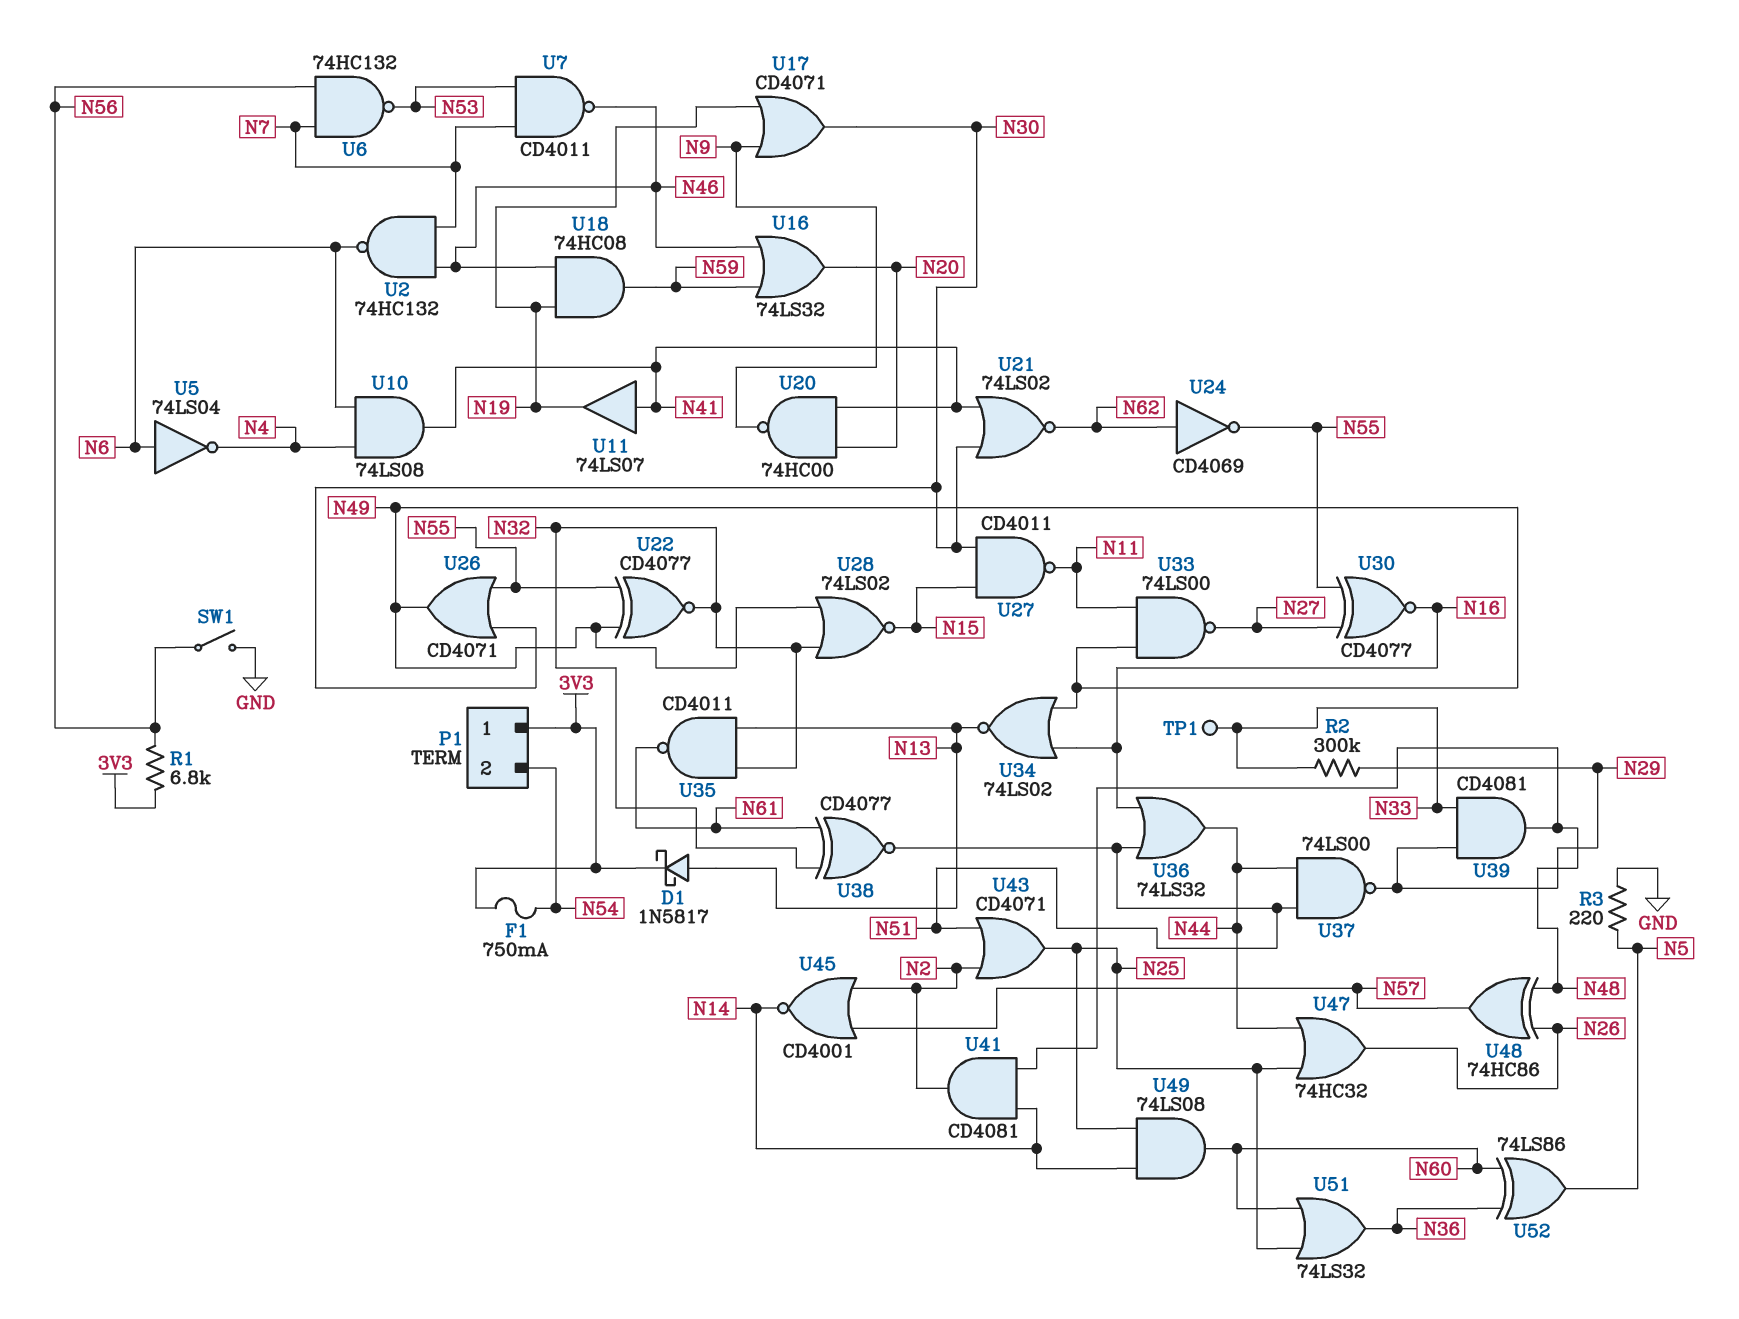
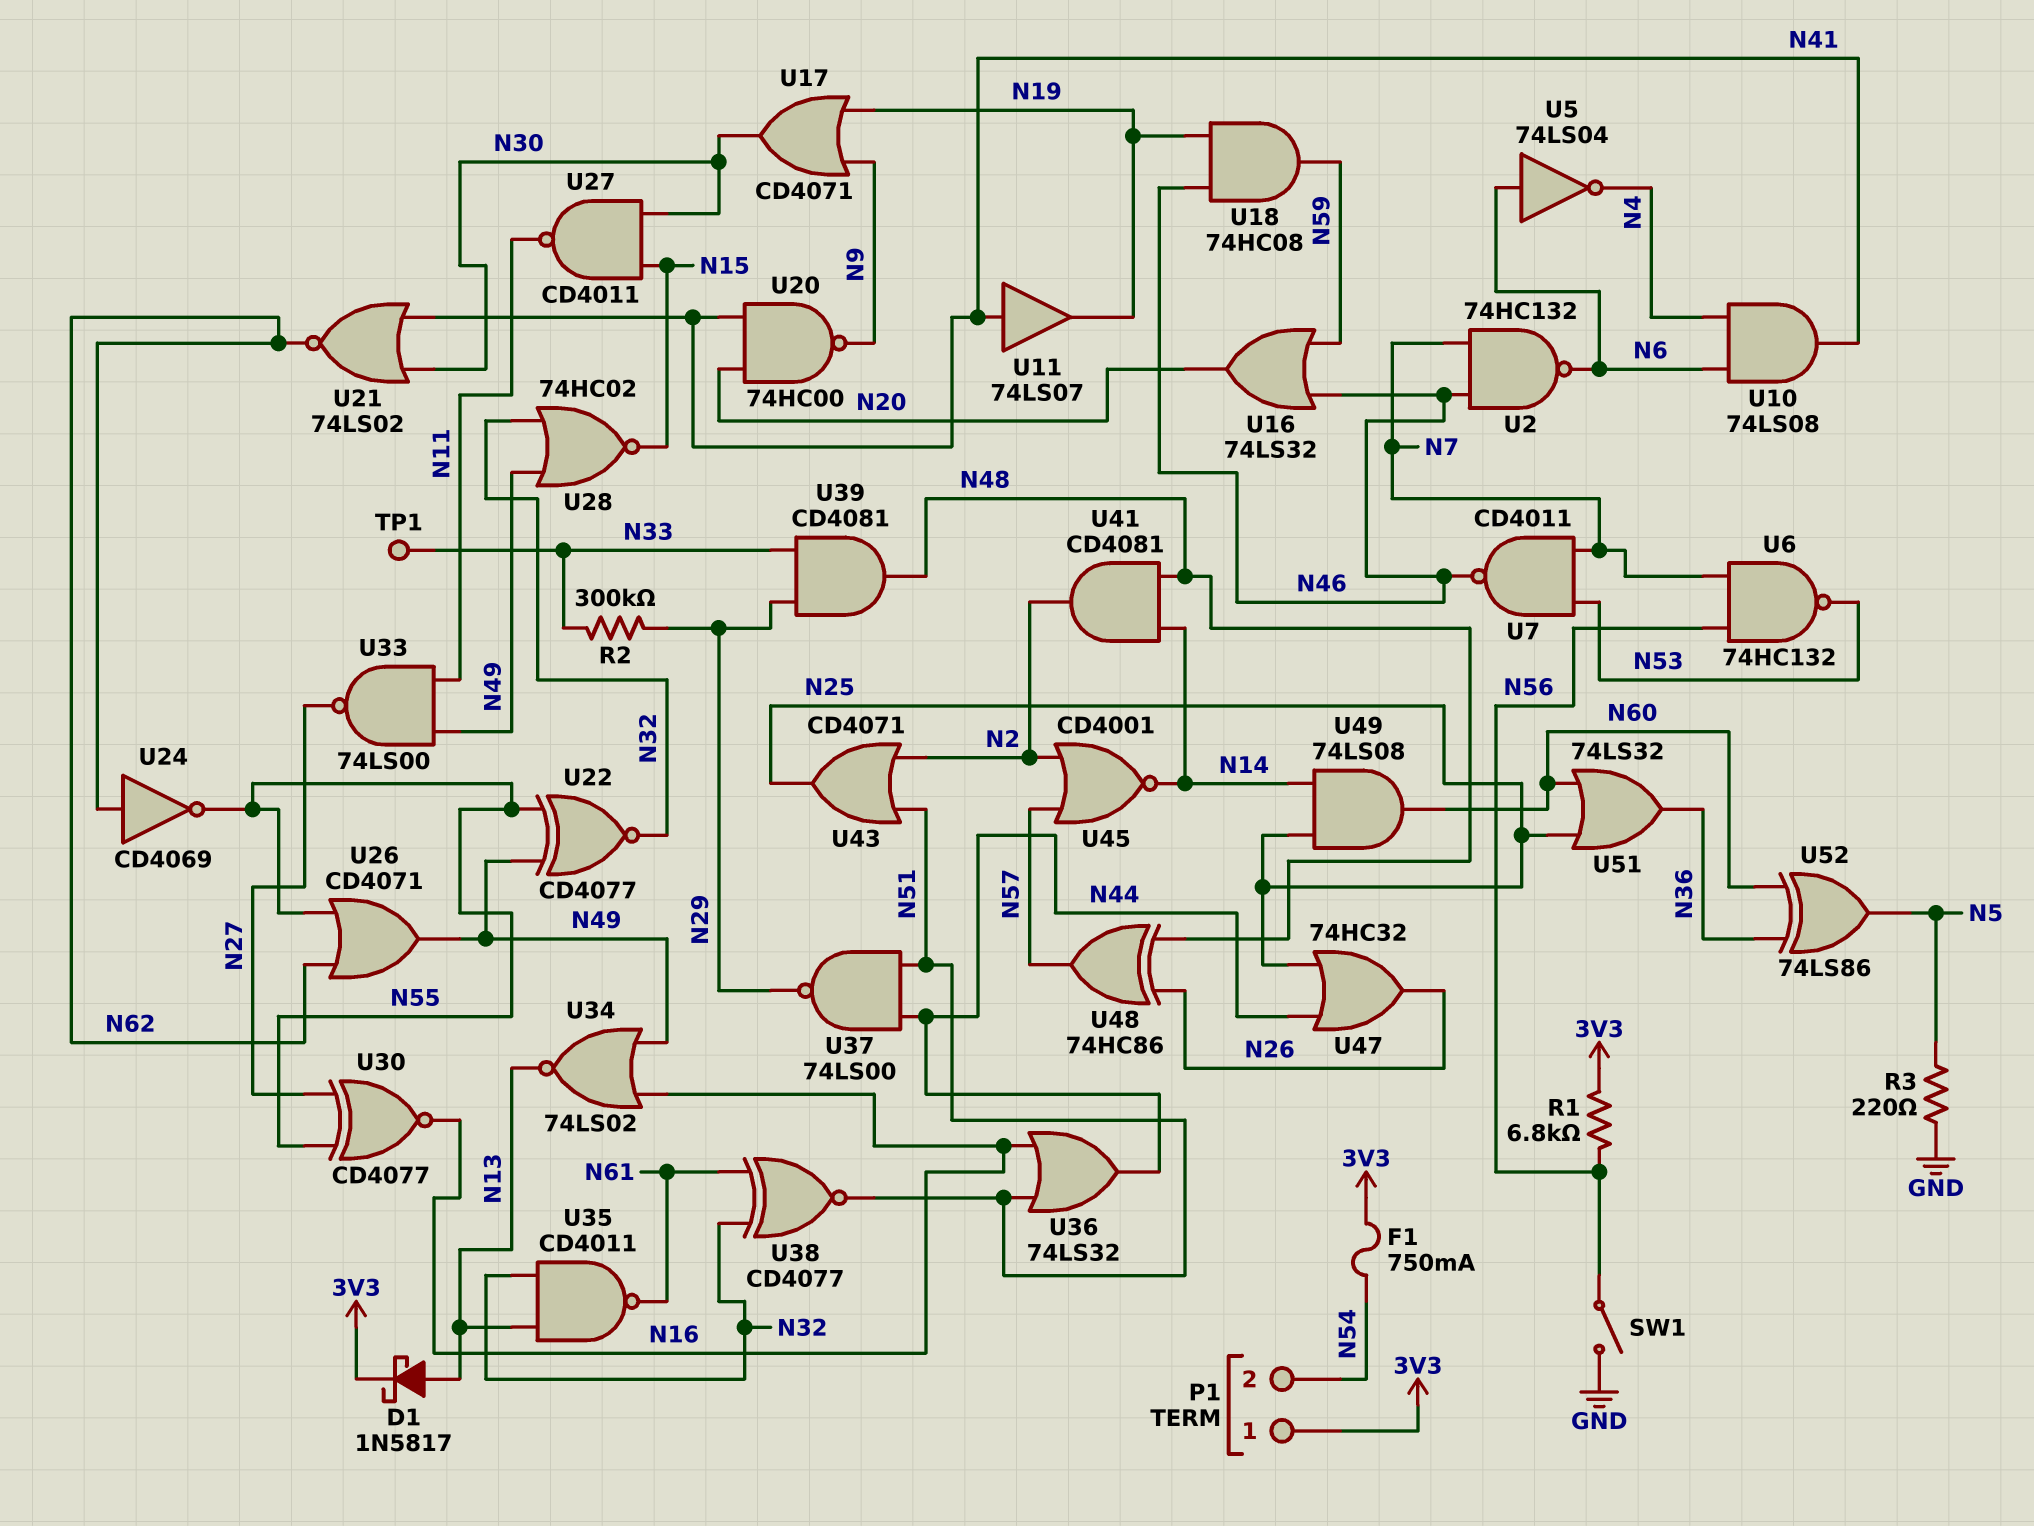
U26: OR CD4071 (in N30, in N55, out N49) -> OR CD4071 (in N55, in N62, out N49)
U28: NOR 74LS02 (in N32, in N49, out N15) -> NOR 74HC02 (in N32, in N49, out N15)

